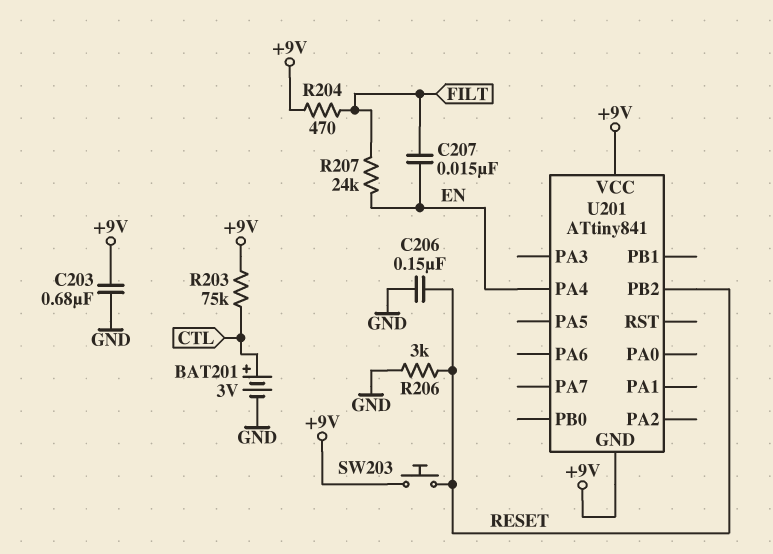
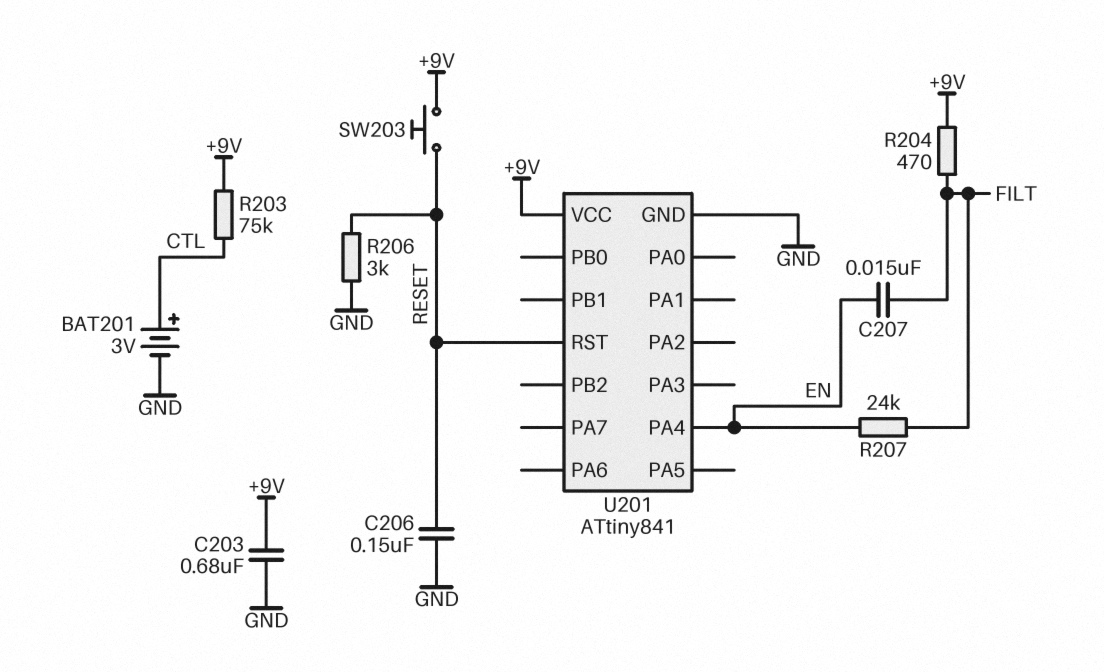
U201 pin GND: +9V -> GND
U201 pin PB2: RESET -> none
U201 pin RST: none -> RESET

